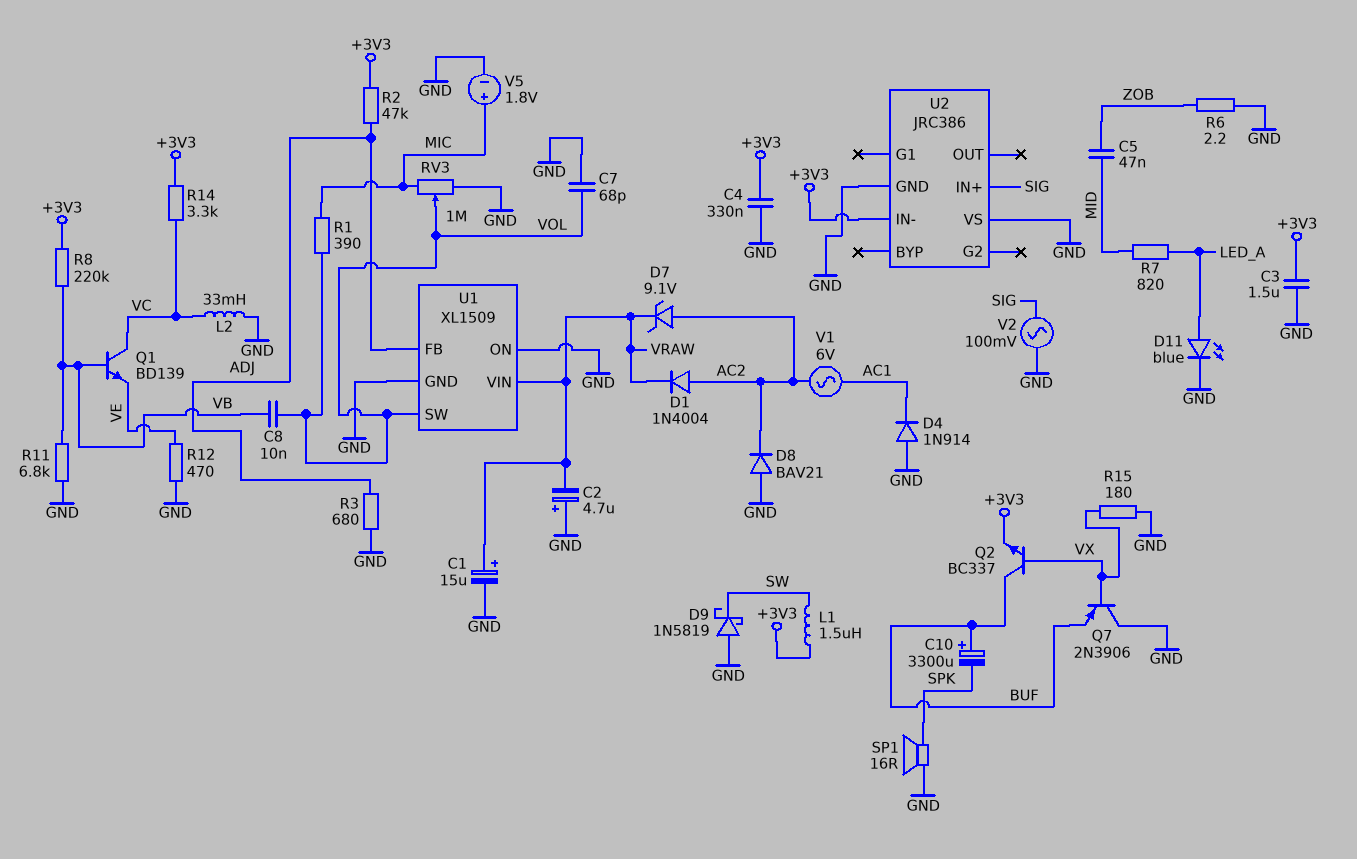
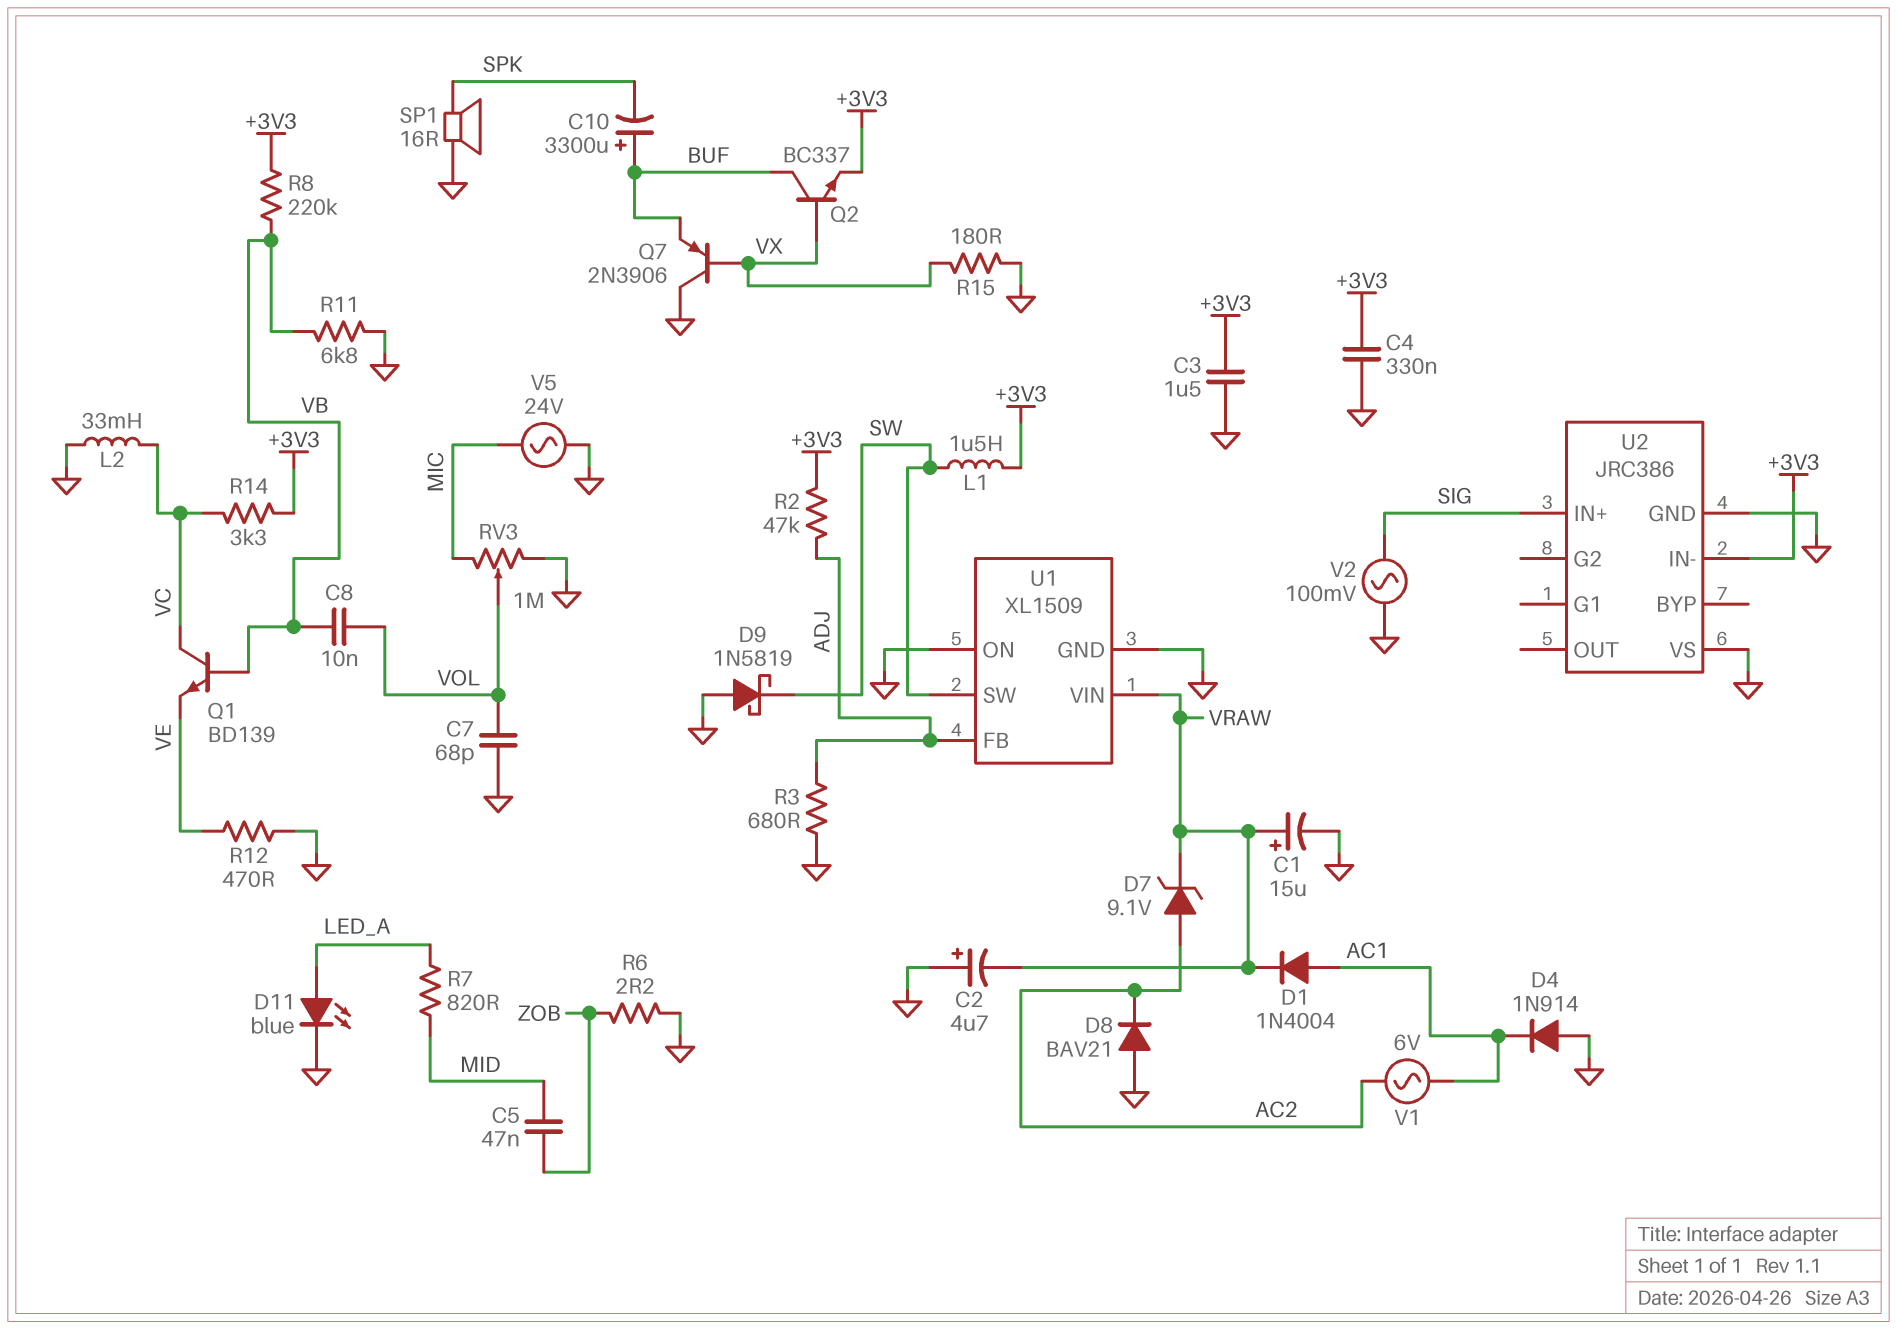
D1: diode 1N4004 (A AC2, K VRAW) -> diode 1N4004 (A AC1, K VRAW)
R1: 390 (MIC, VOL) -> none
U1 pin SW: VOL -> SW
V5: 1.8V (plus MIC, minus GND) -> AC 24V (GND, MIC)

